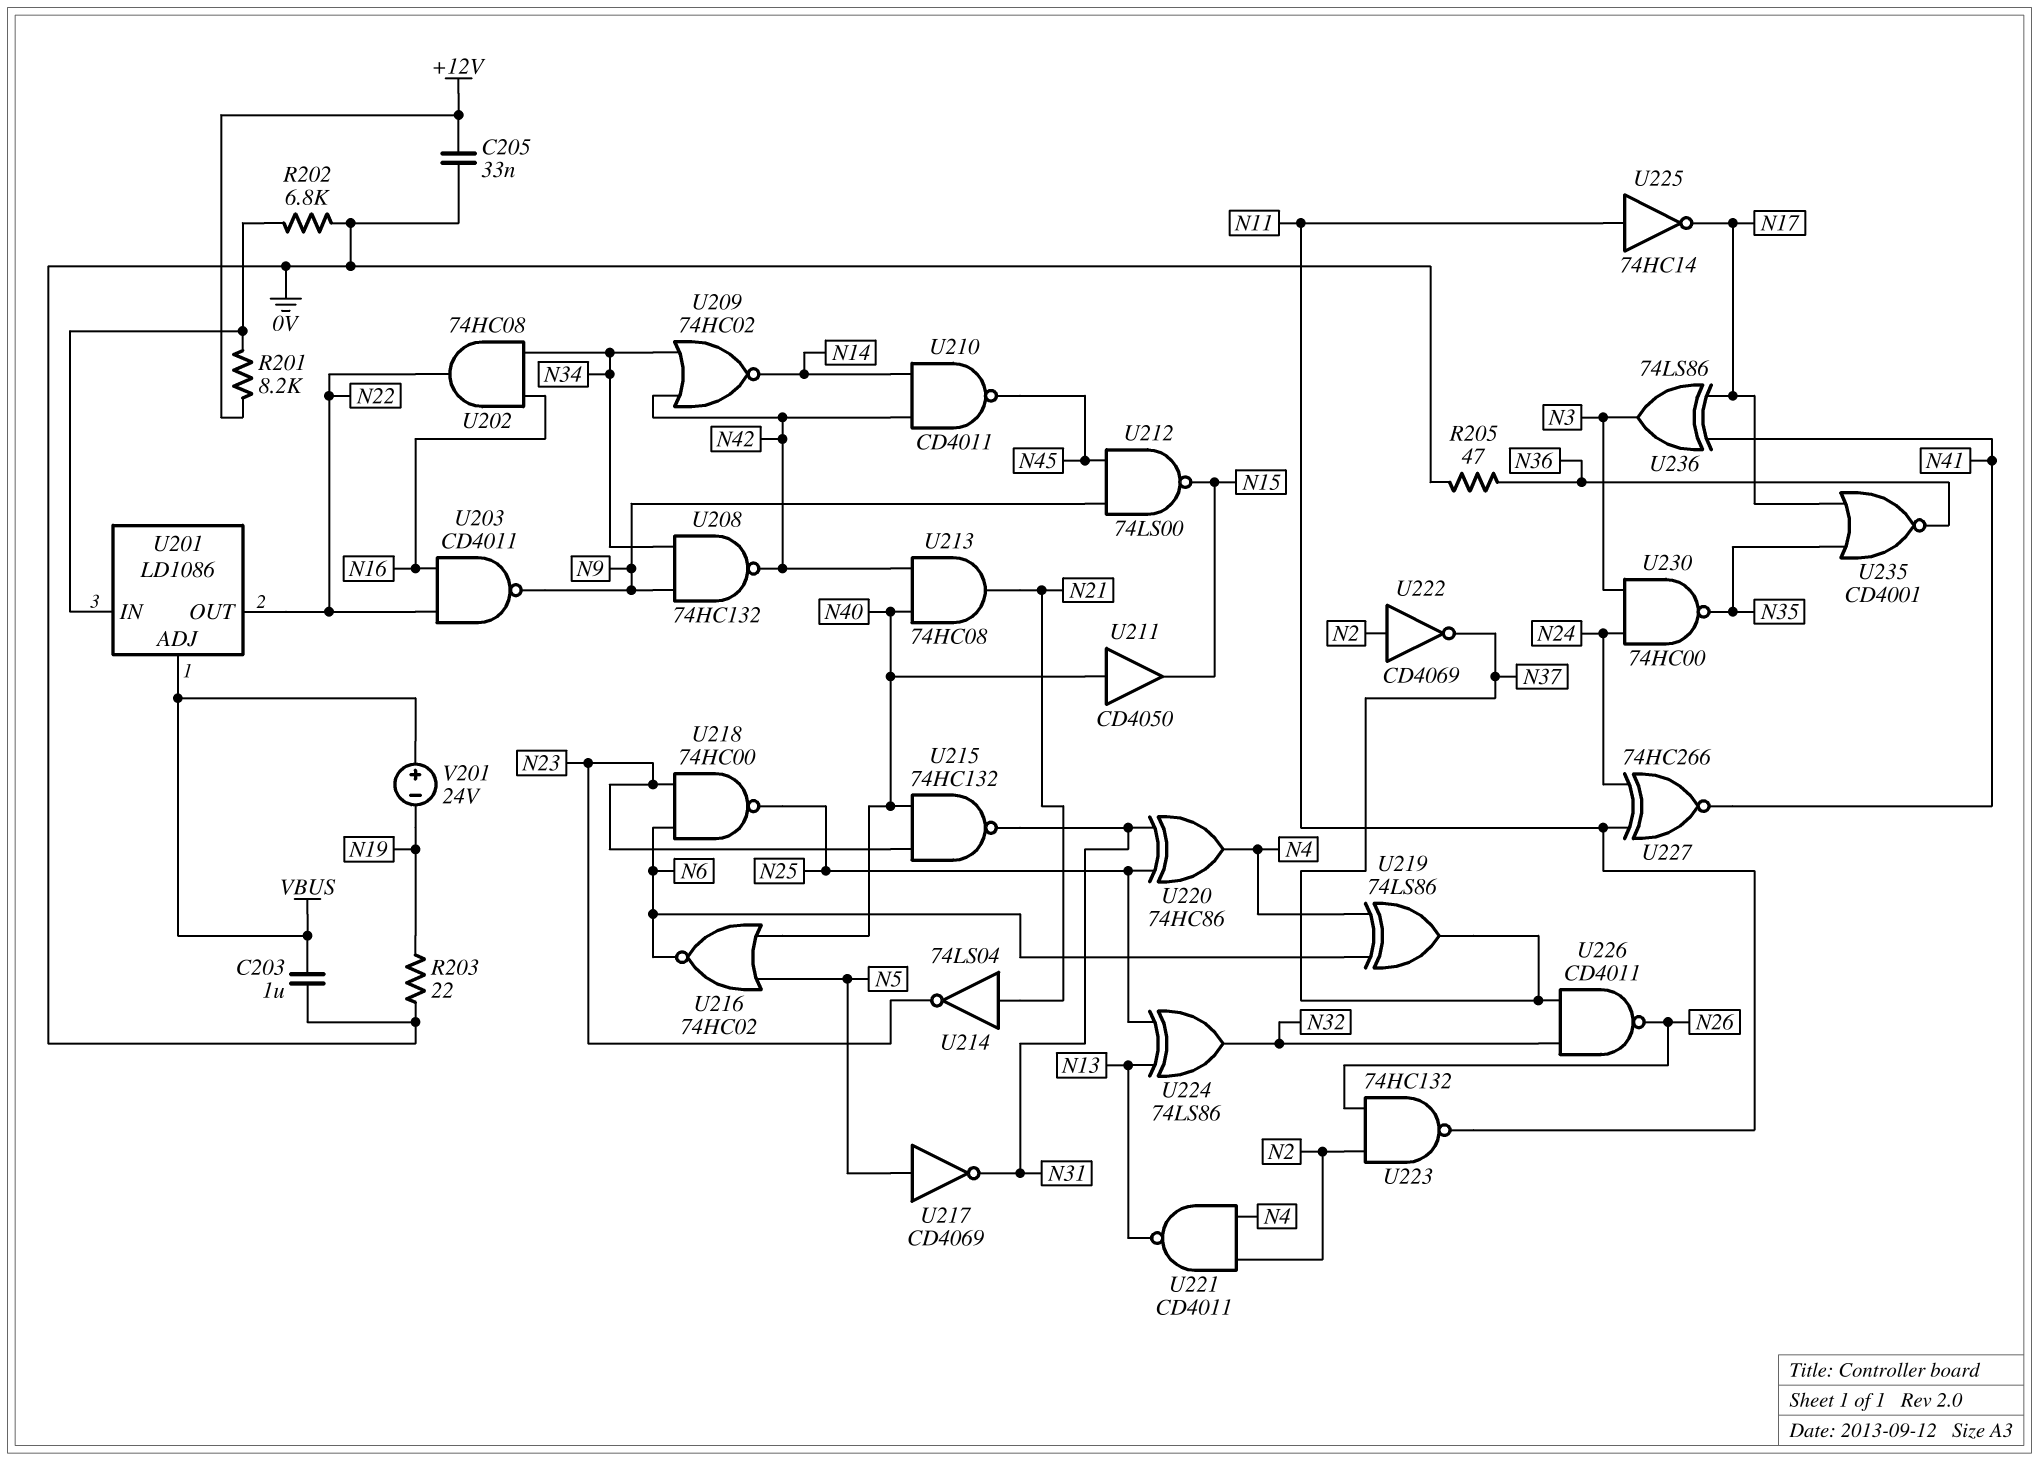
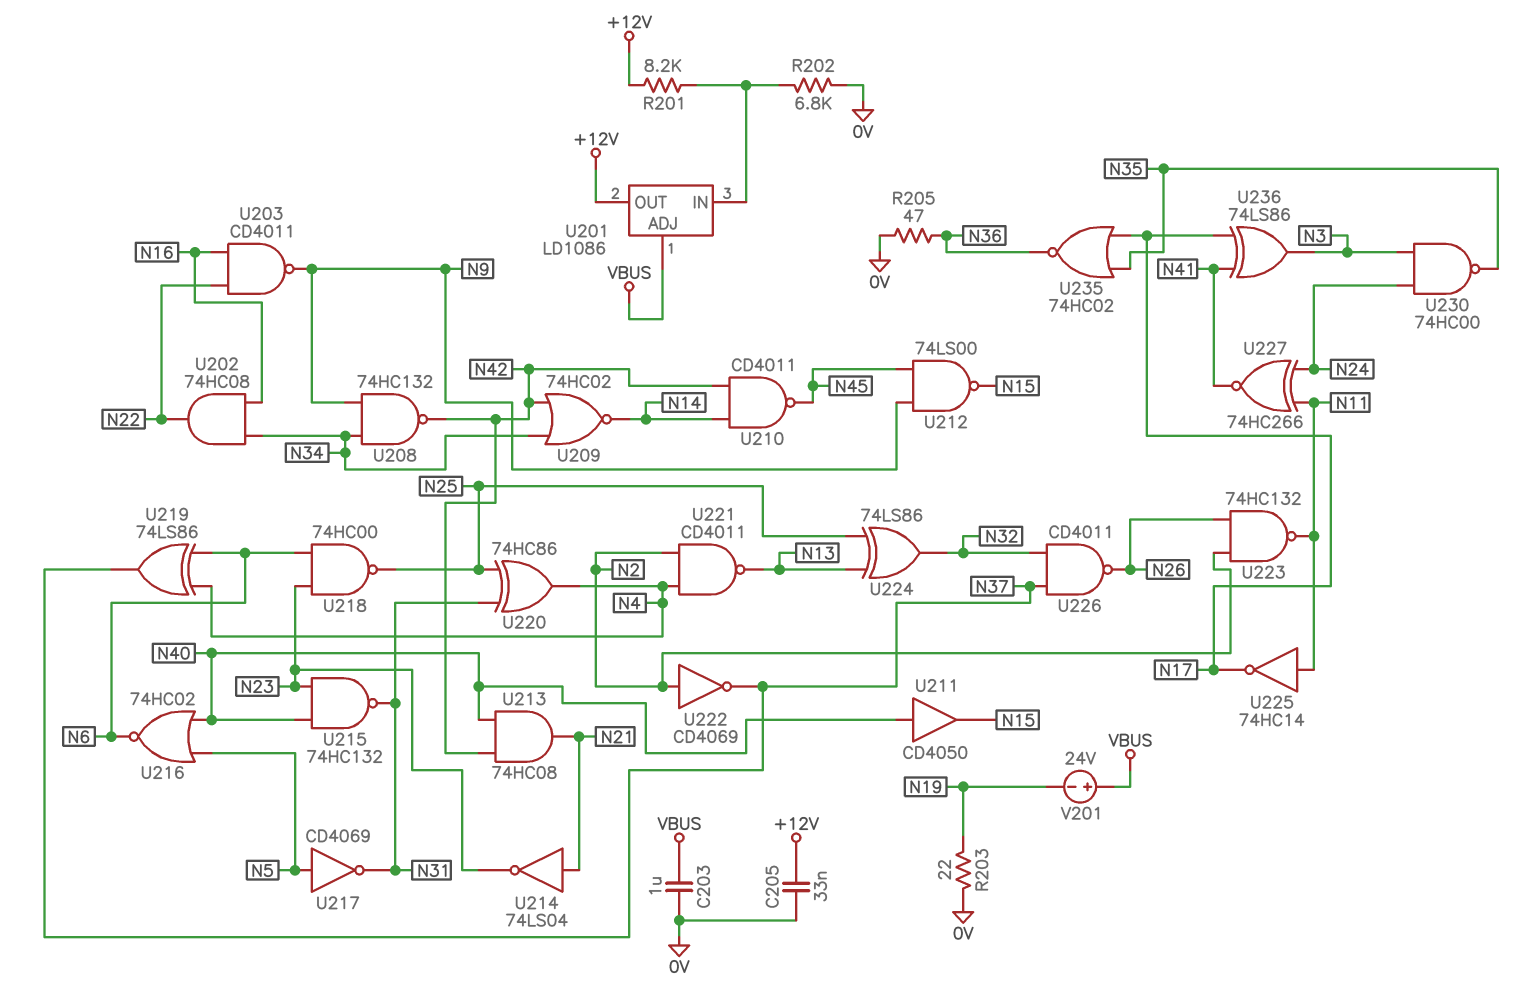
U201 pin OUT: N22 -> +12V
U235: NOR CD4001 (in N17, in N35, out N36) -> NOR 74HC02 (in N17, in N35, out N36)

